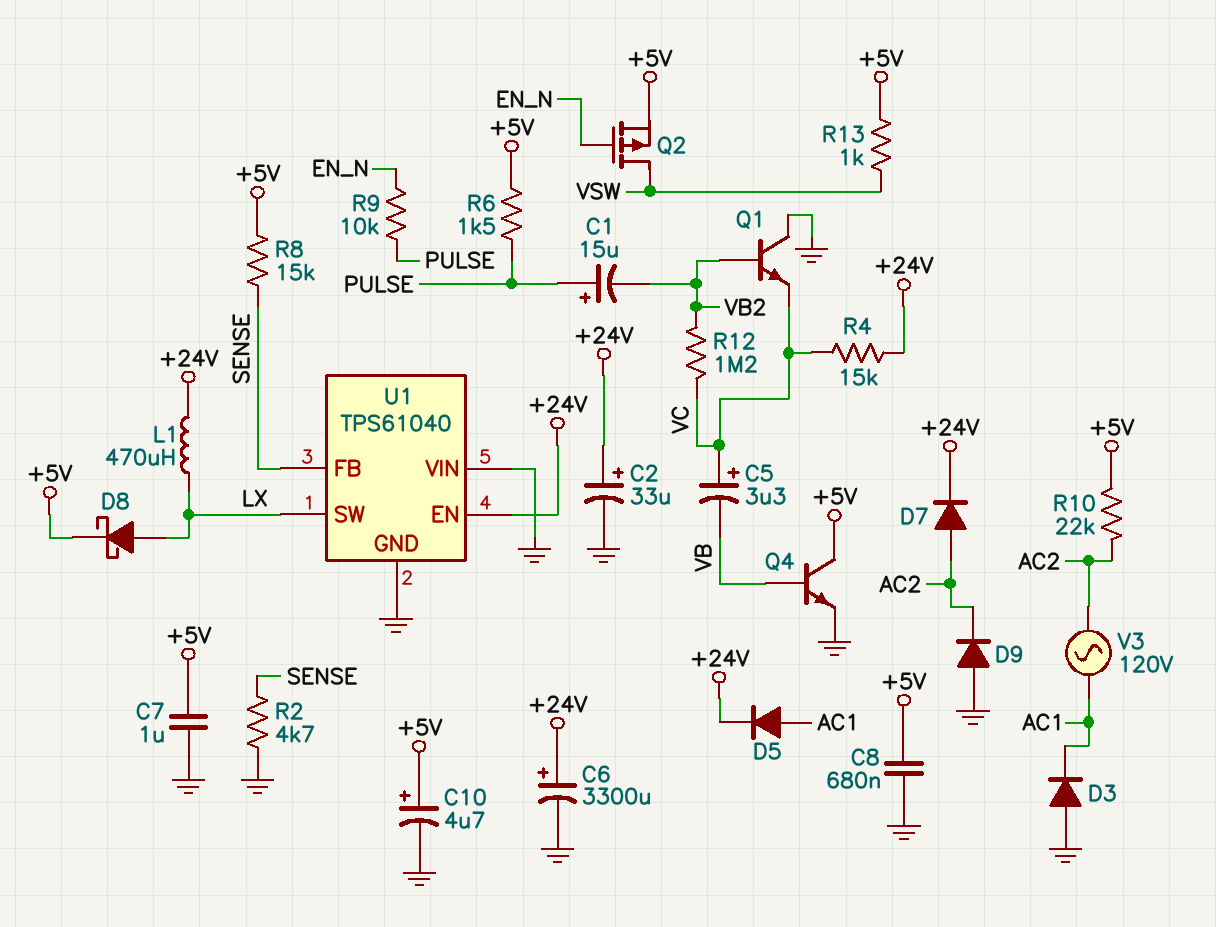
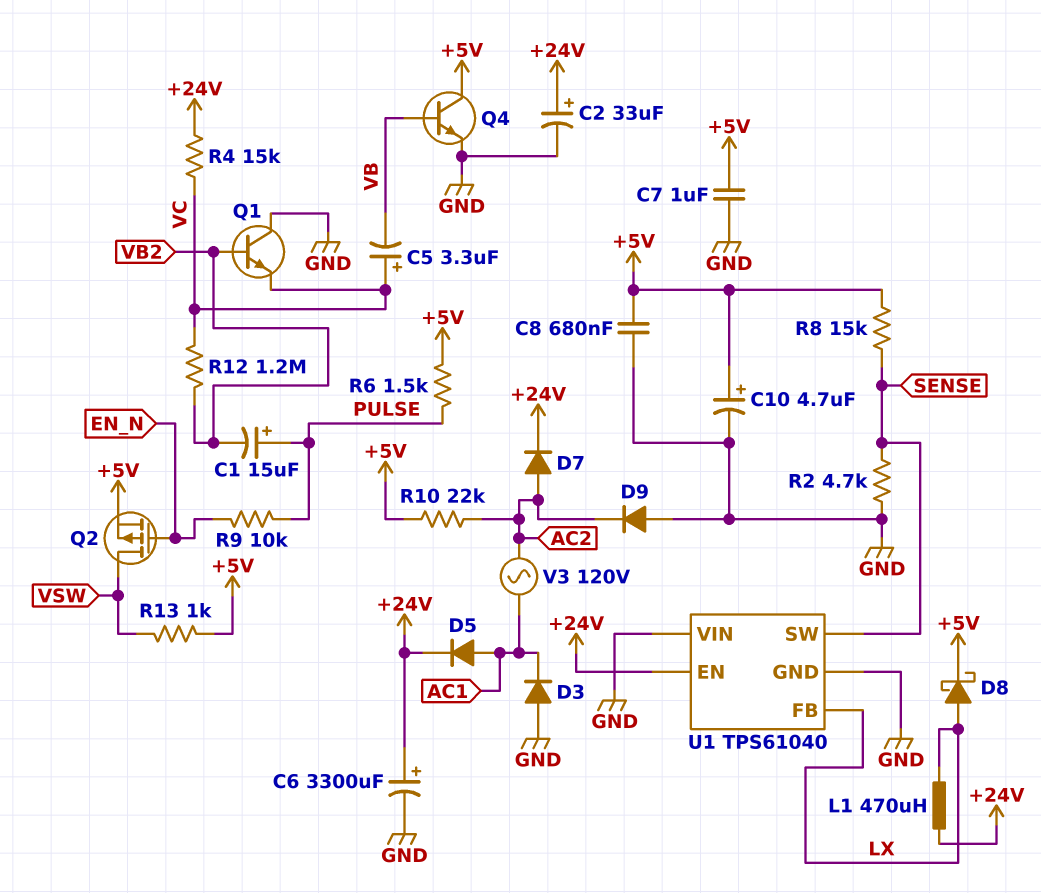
U1 pin FB: SENSE -> LX
U1 pin SW: LX -> SENSE

